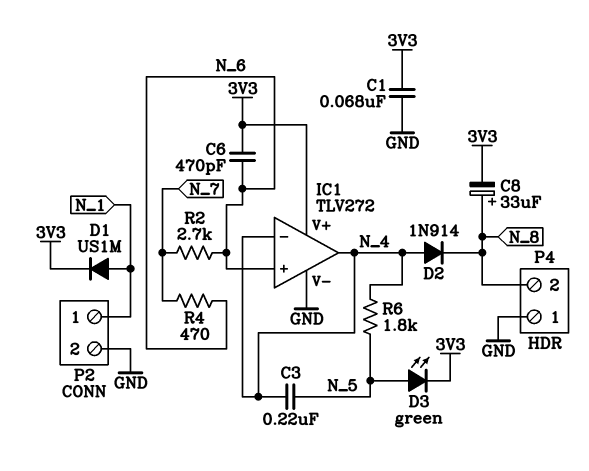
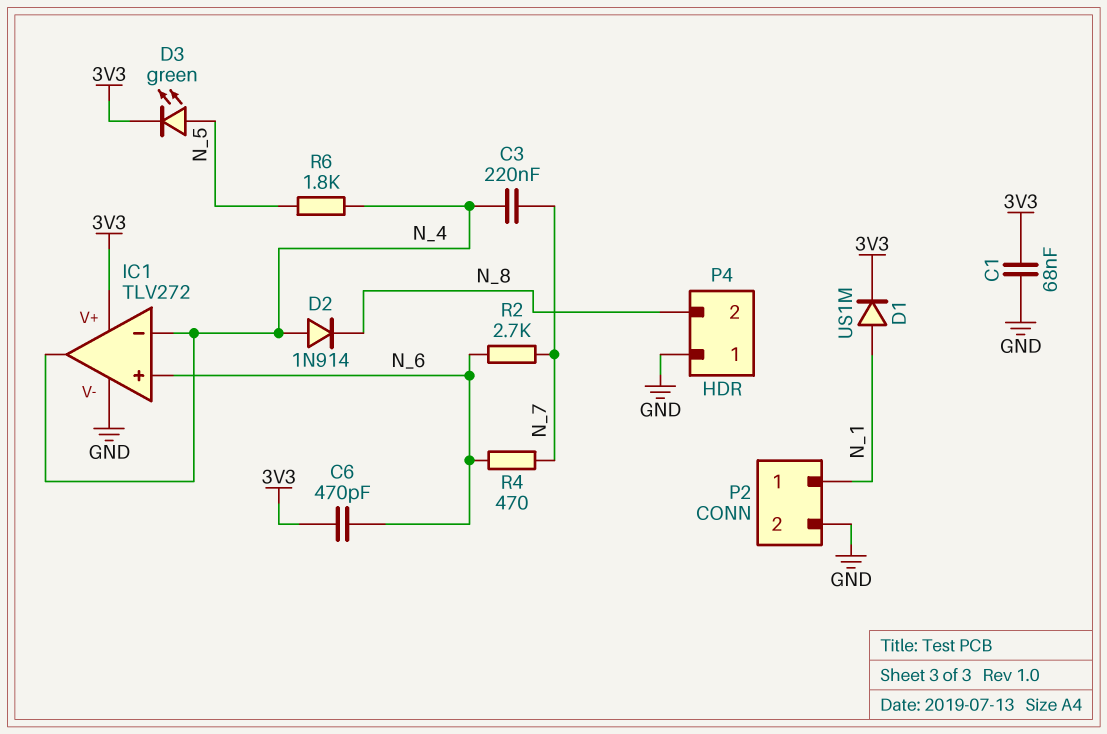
C3: 220nF (N_4, N_5) -> 220nF (N_4, N_7)
C8: 33uF (plus N_8, minus 3V3) -> none

